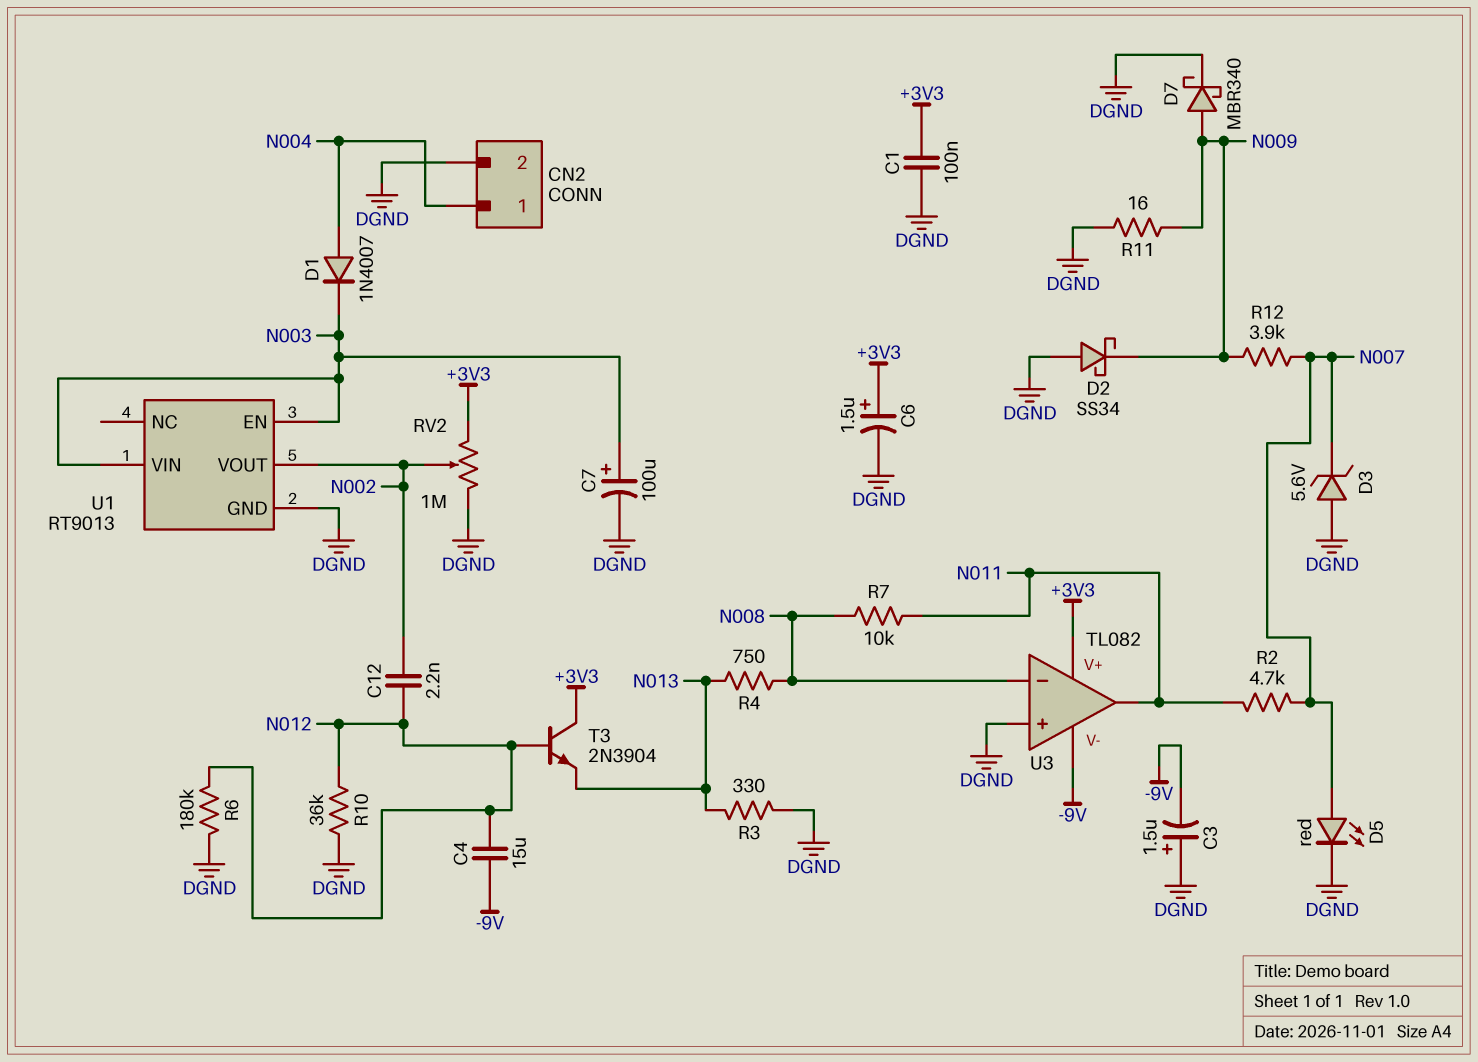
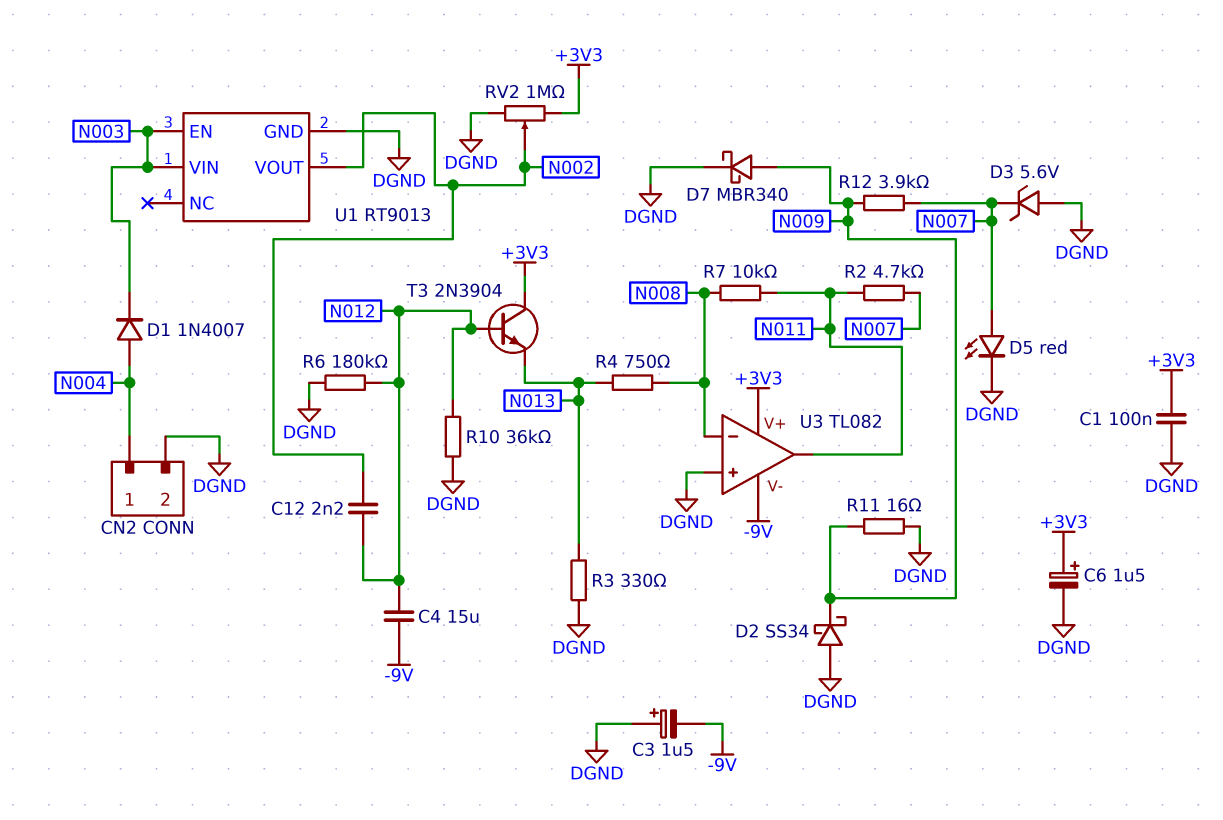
C7: 100uF (plus N003, minus DGND) -> none

